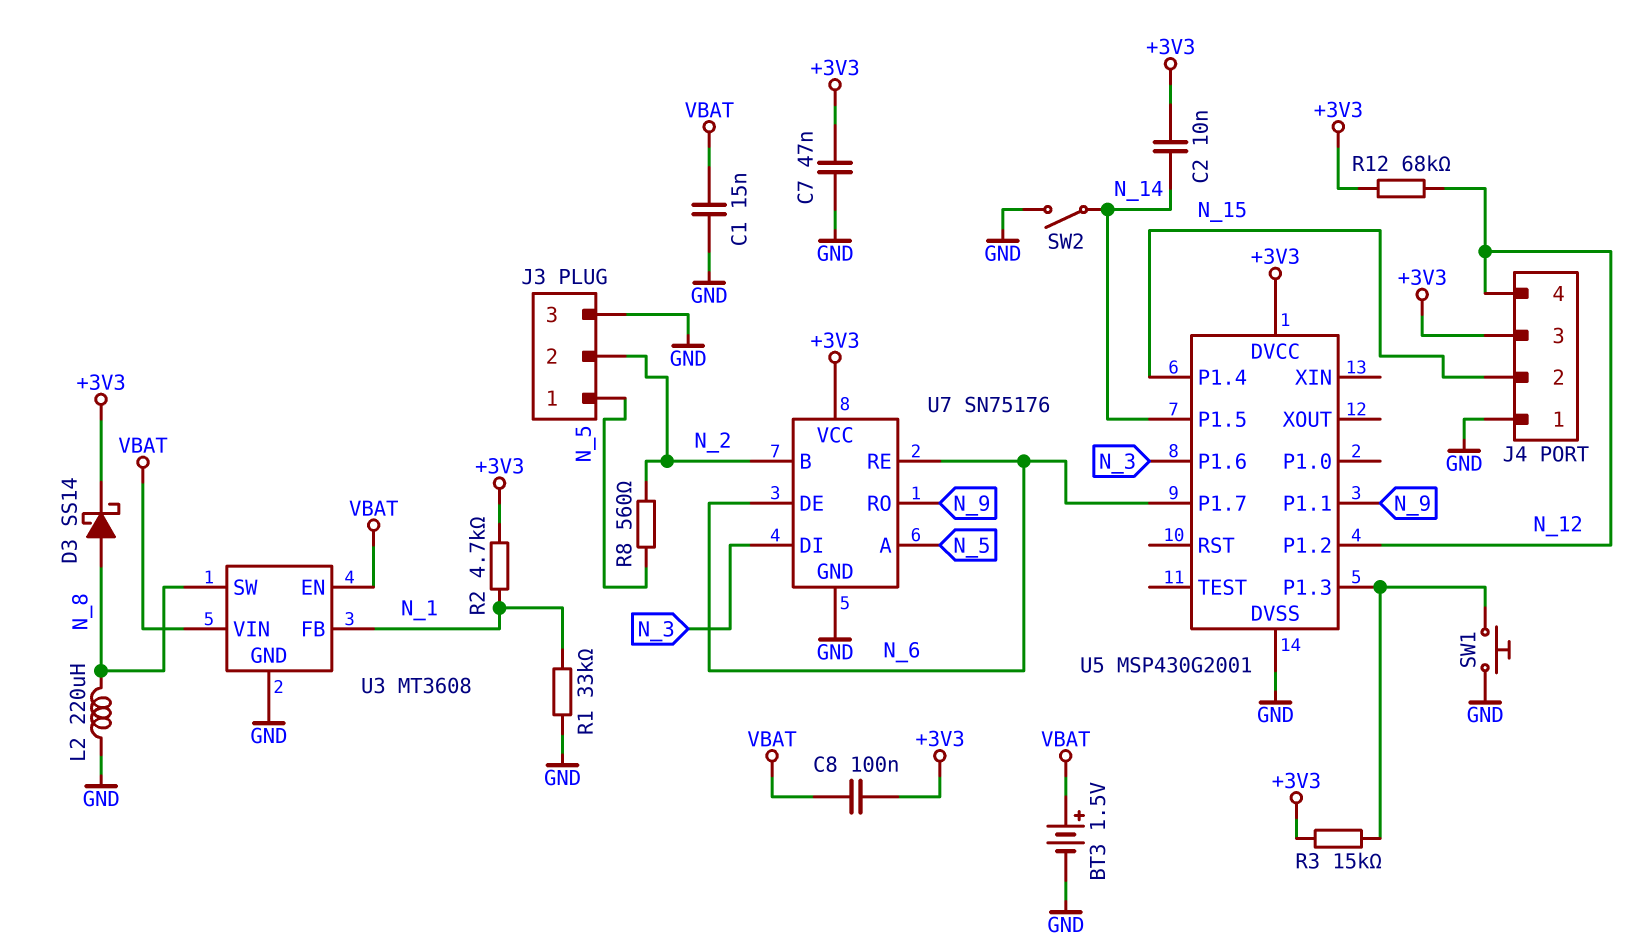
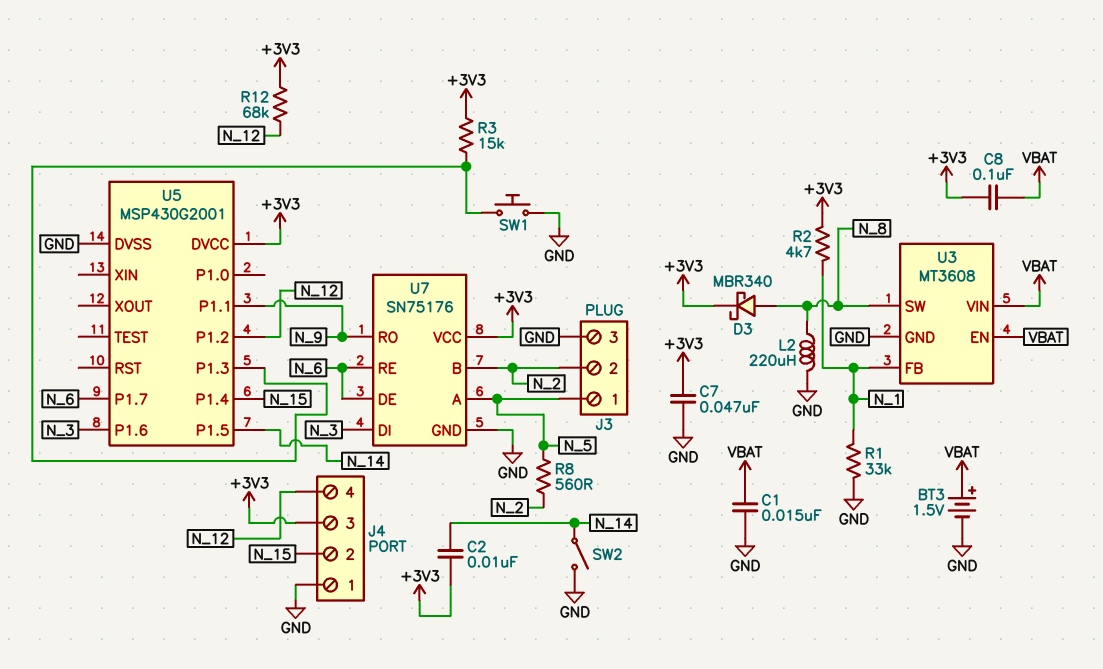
D3: schottky SS14 (A N_8, K +3V3) -> schottky MBR340 (A N_8, K +3V3)

